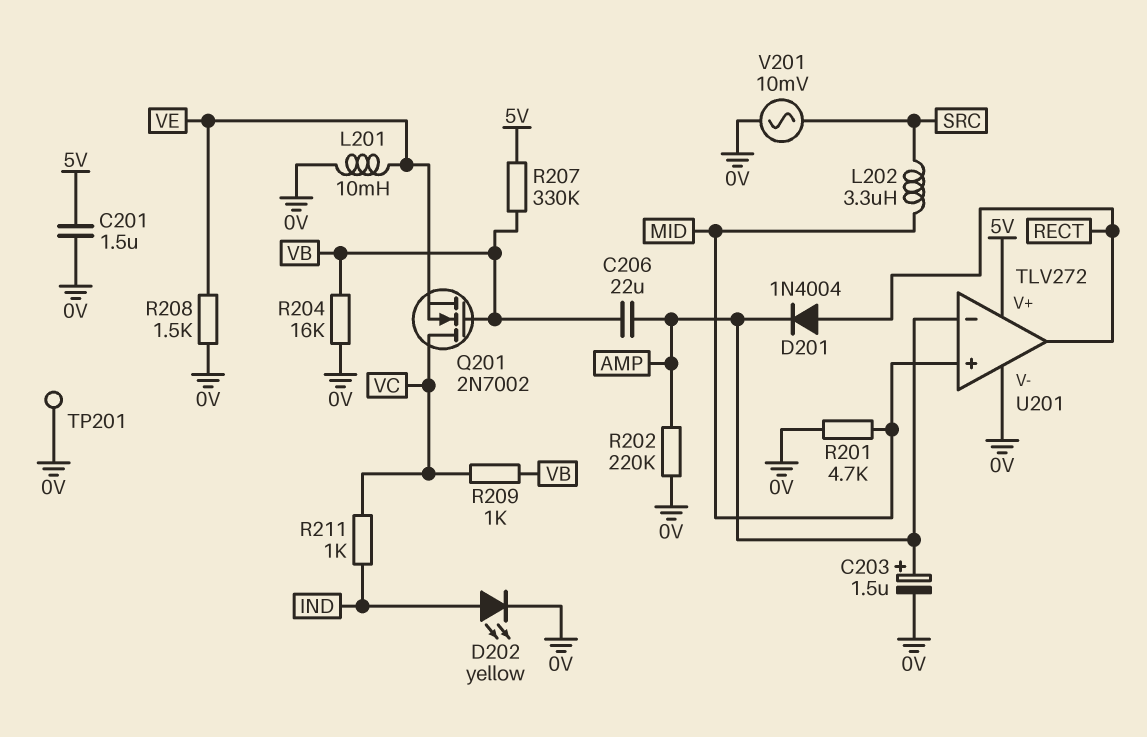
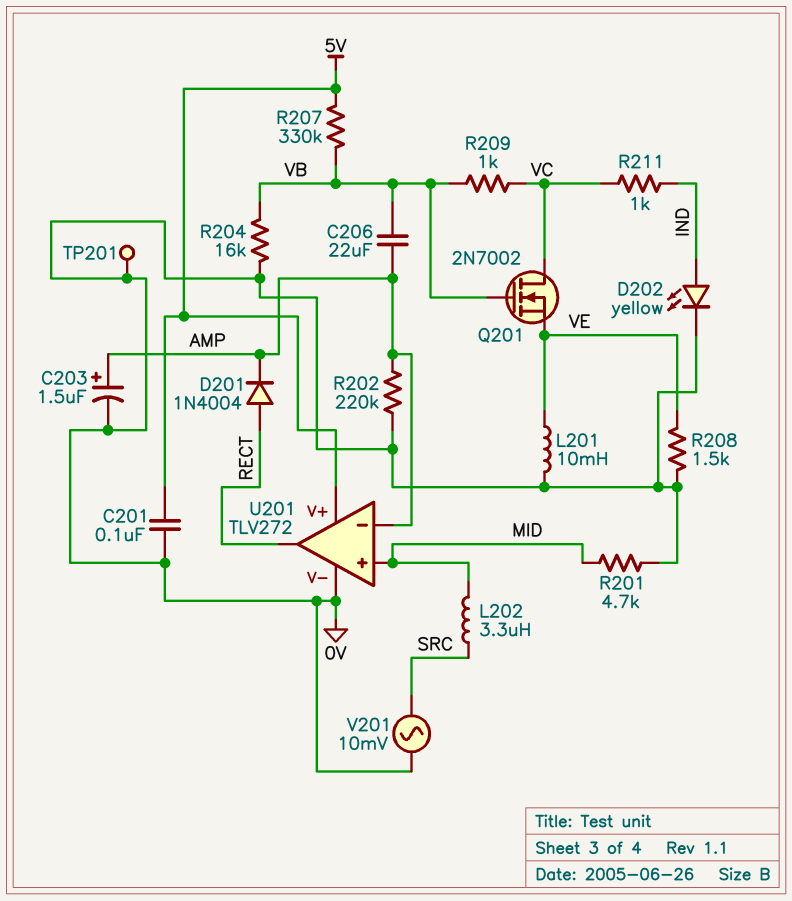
C201: 1.5uF (0V, 5V) -> 100nF (0V, 5V)

